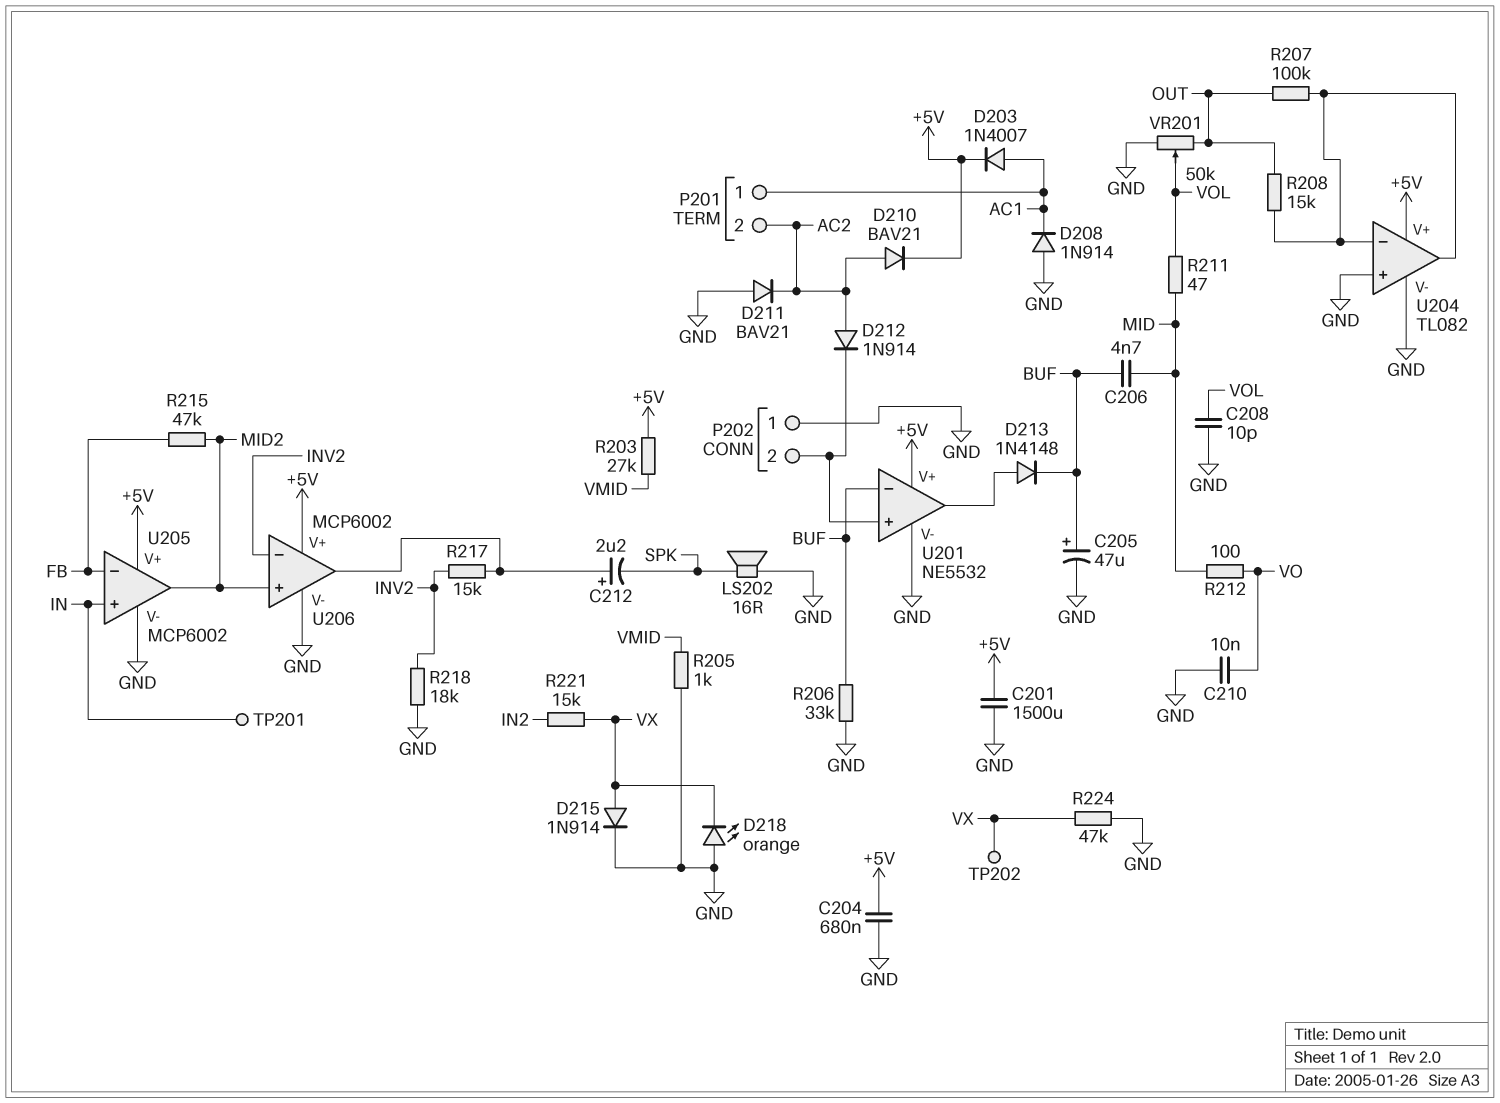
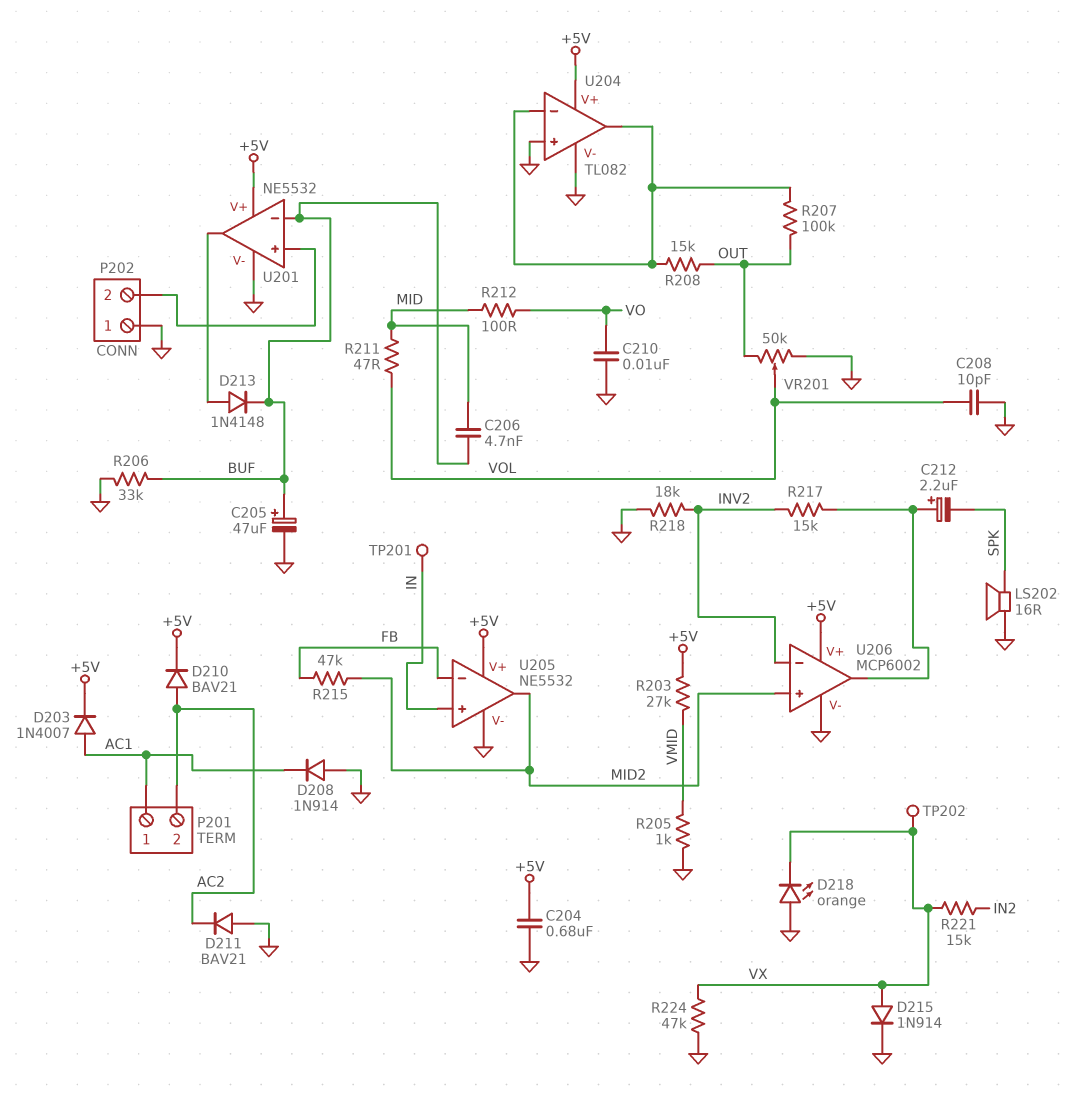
C201: 1500uF (+5V, GND) -> none
D212: diode 1N914 (A AC2, K P202/2) -> none
U205: MCP6002 -> NE5532

